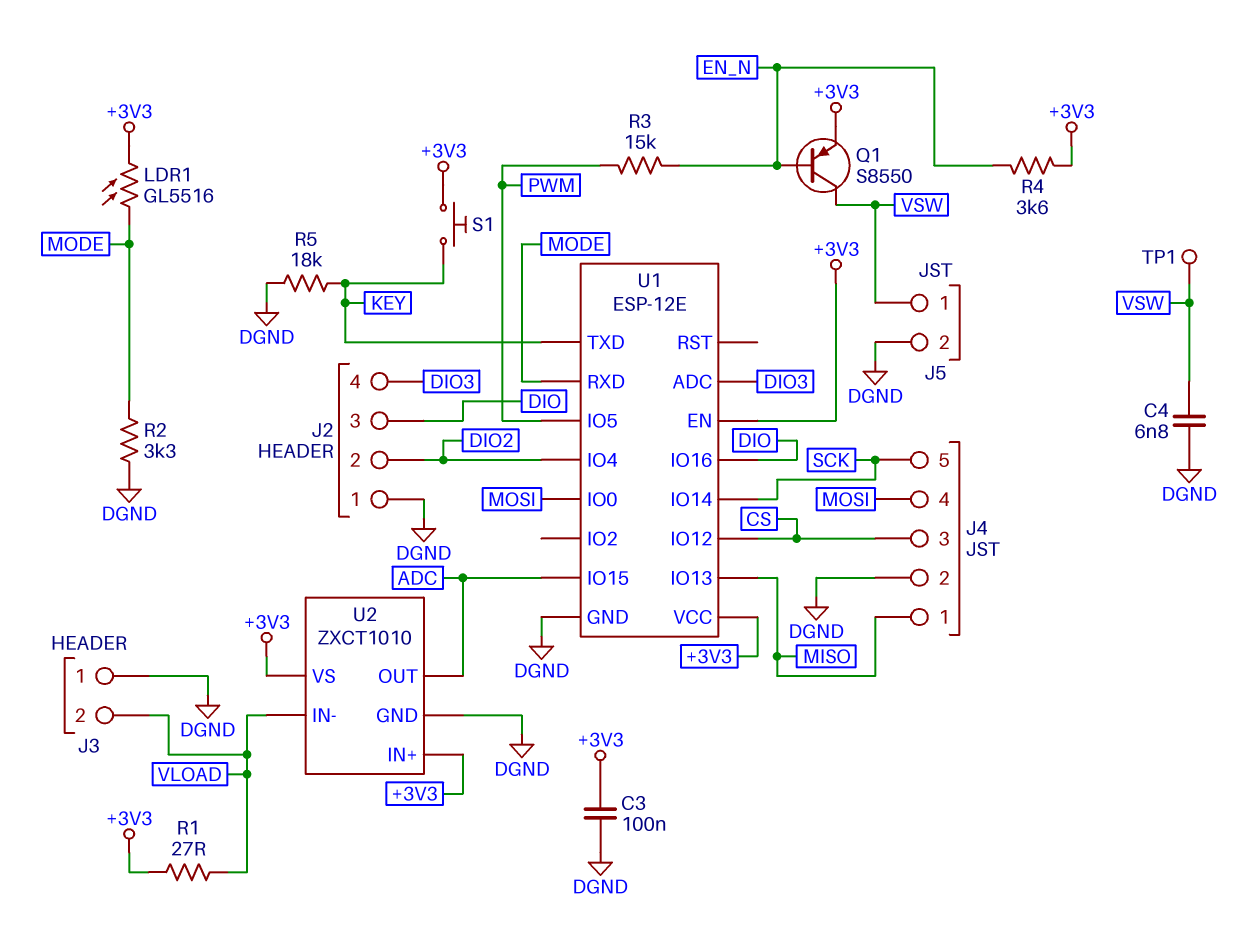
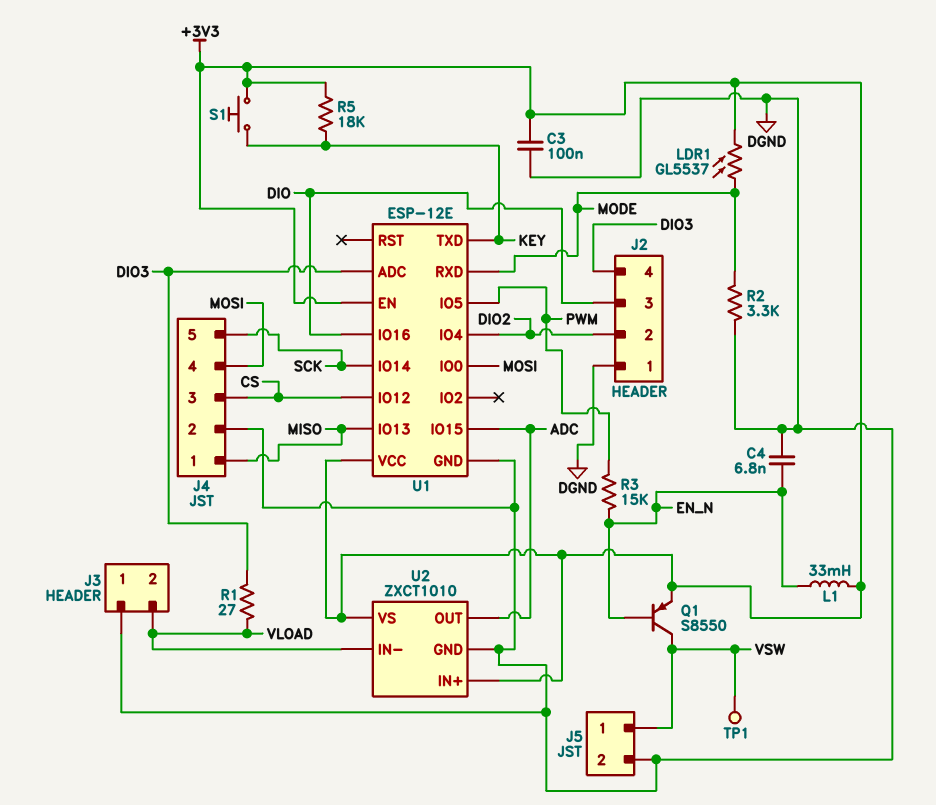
C4: 6.8nF (DGND, VSW) -> 6.8nF (DGND, EN_N)
L1: none -> 33mH (+3V3, EN_N)
LDR1: GL5516 (+3V3, MODE) -> GL5537 (+3V3, MODE)
R1: 27 (+3V3, VLOAD) -> 27 (DIO3, VLOAD)
R4: 3.6k (+3V3, EN_N) -> none
R5: 18k (DGND, KEY) -> 18k (+3V3, KEY)

